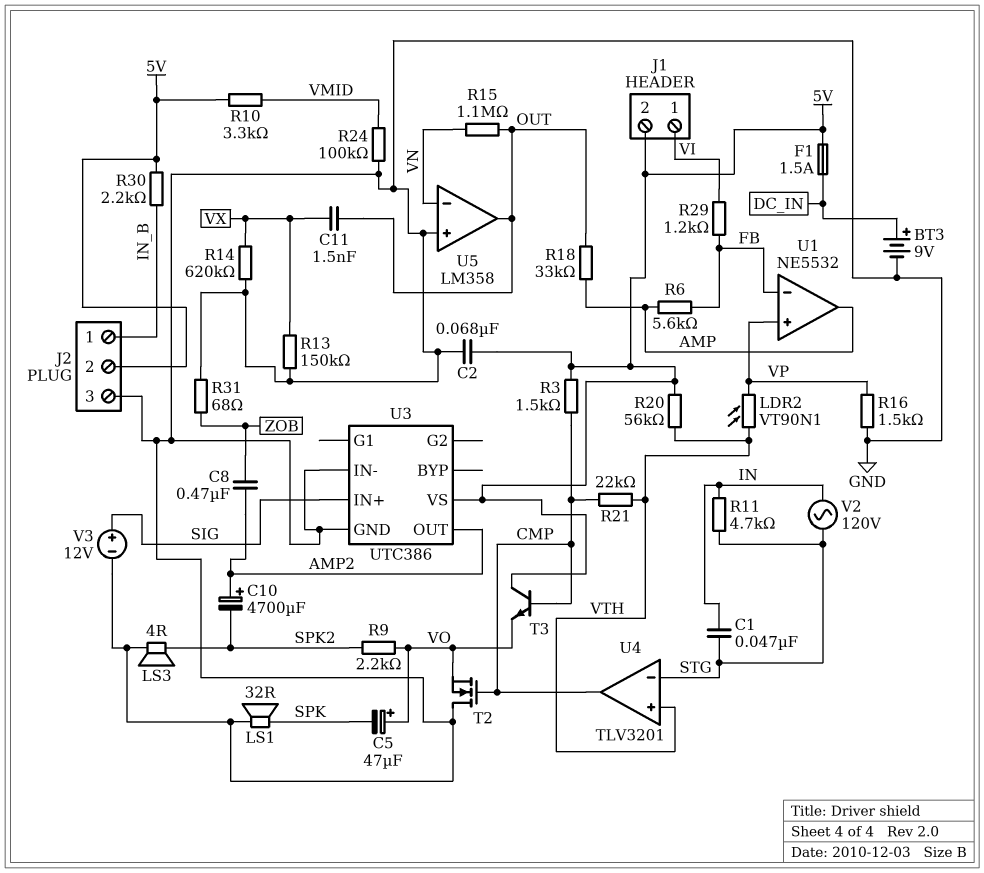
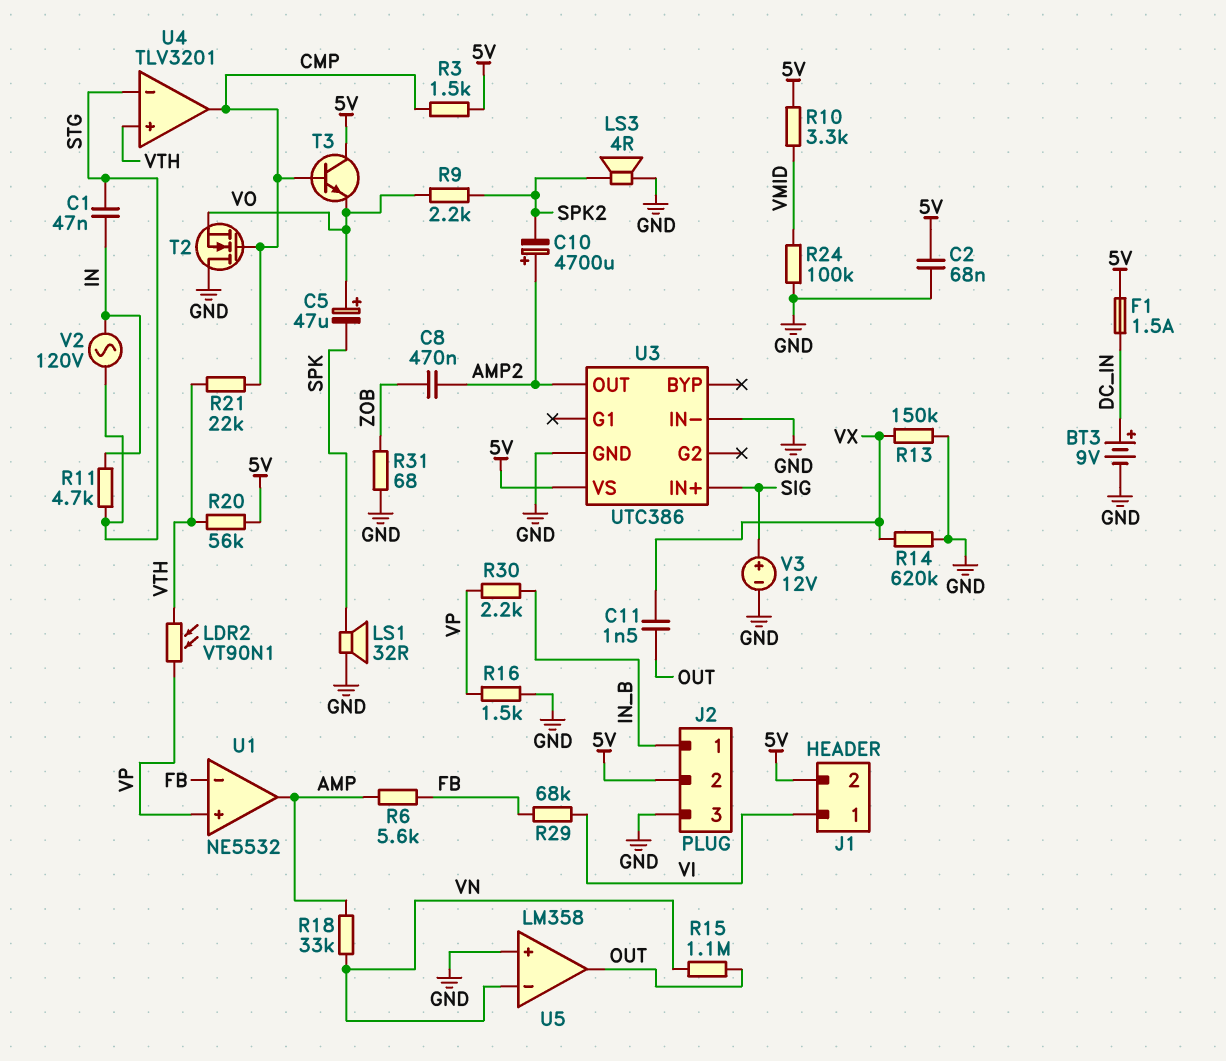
R18: 33k (AMP, OUT) -> 33k (AMP, VN)
R29: 1.2k (FB, VI) -> 68k (FB, VI)
R30: 2.2k (5V, IN_B) -> 2.2k (IN_B, VP)

